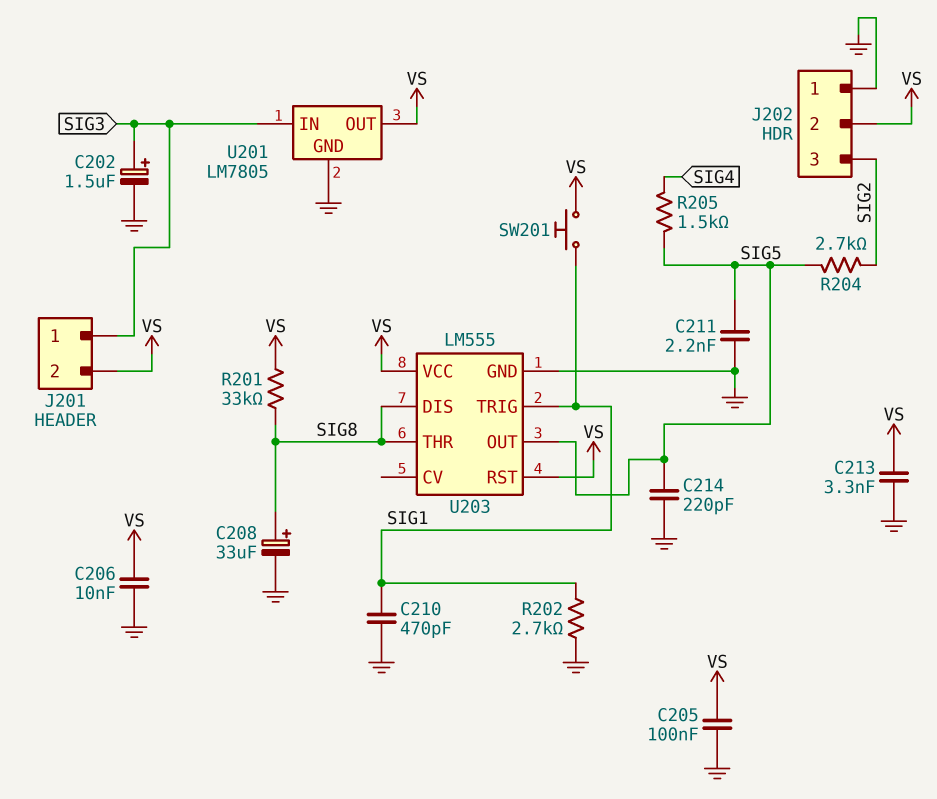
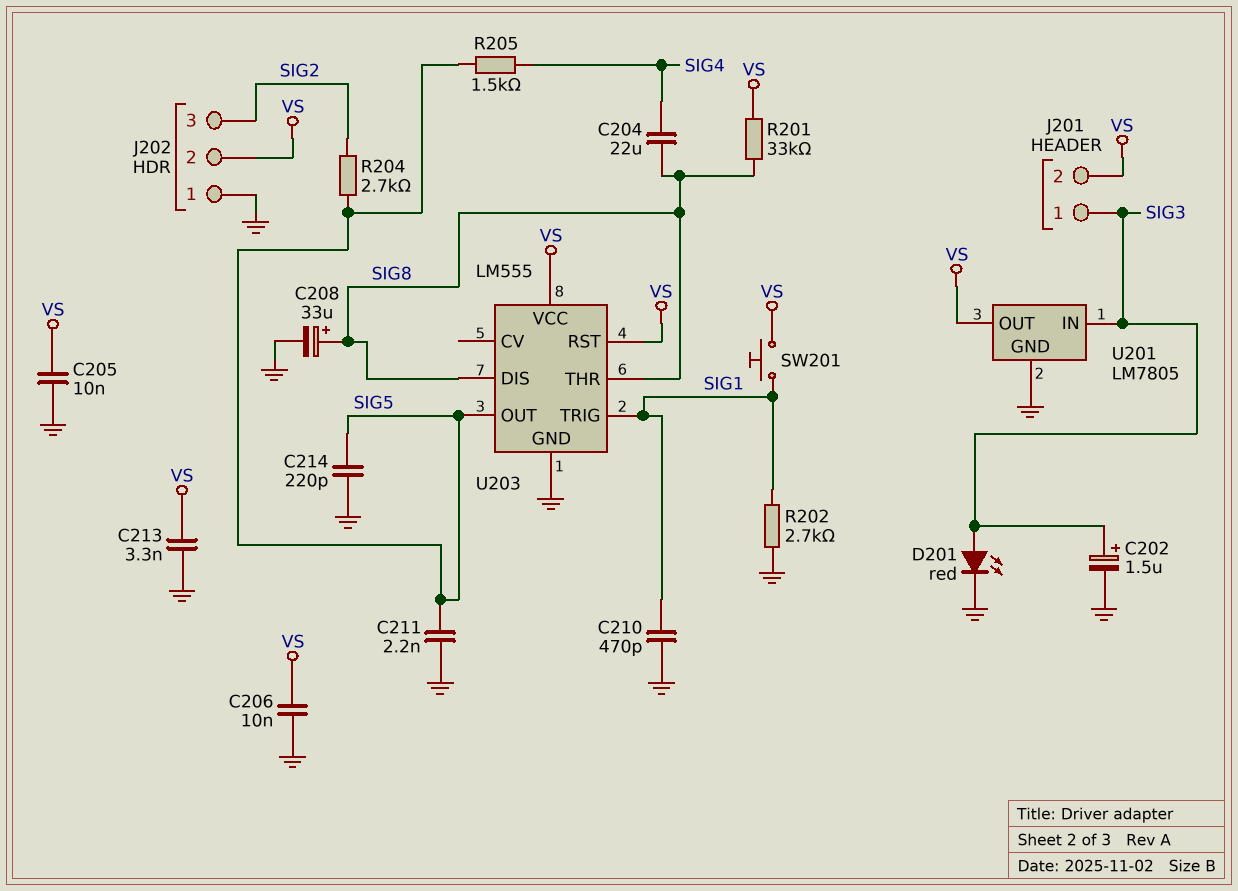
C204: none -> 22uF (SIG4, SIG8)
C205: 100nF (GND, VS) -> 10nF (GND, VS)
D201: none -> LED red (A SIG3, K GND)

